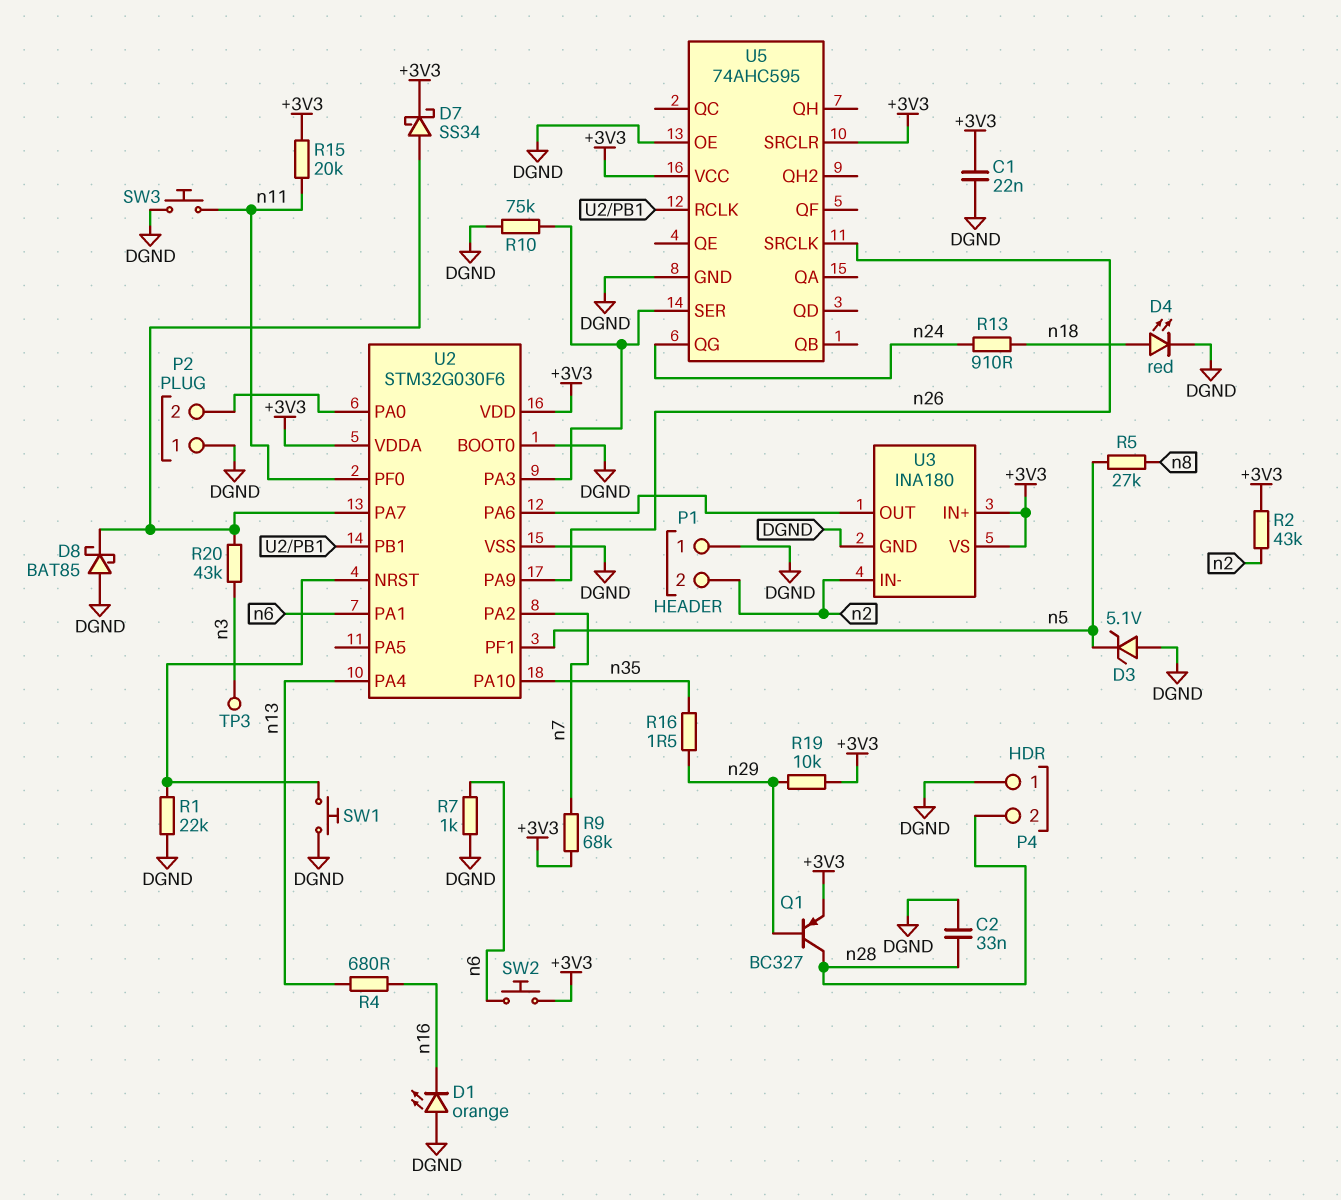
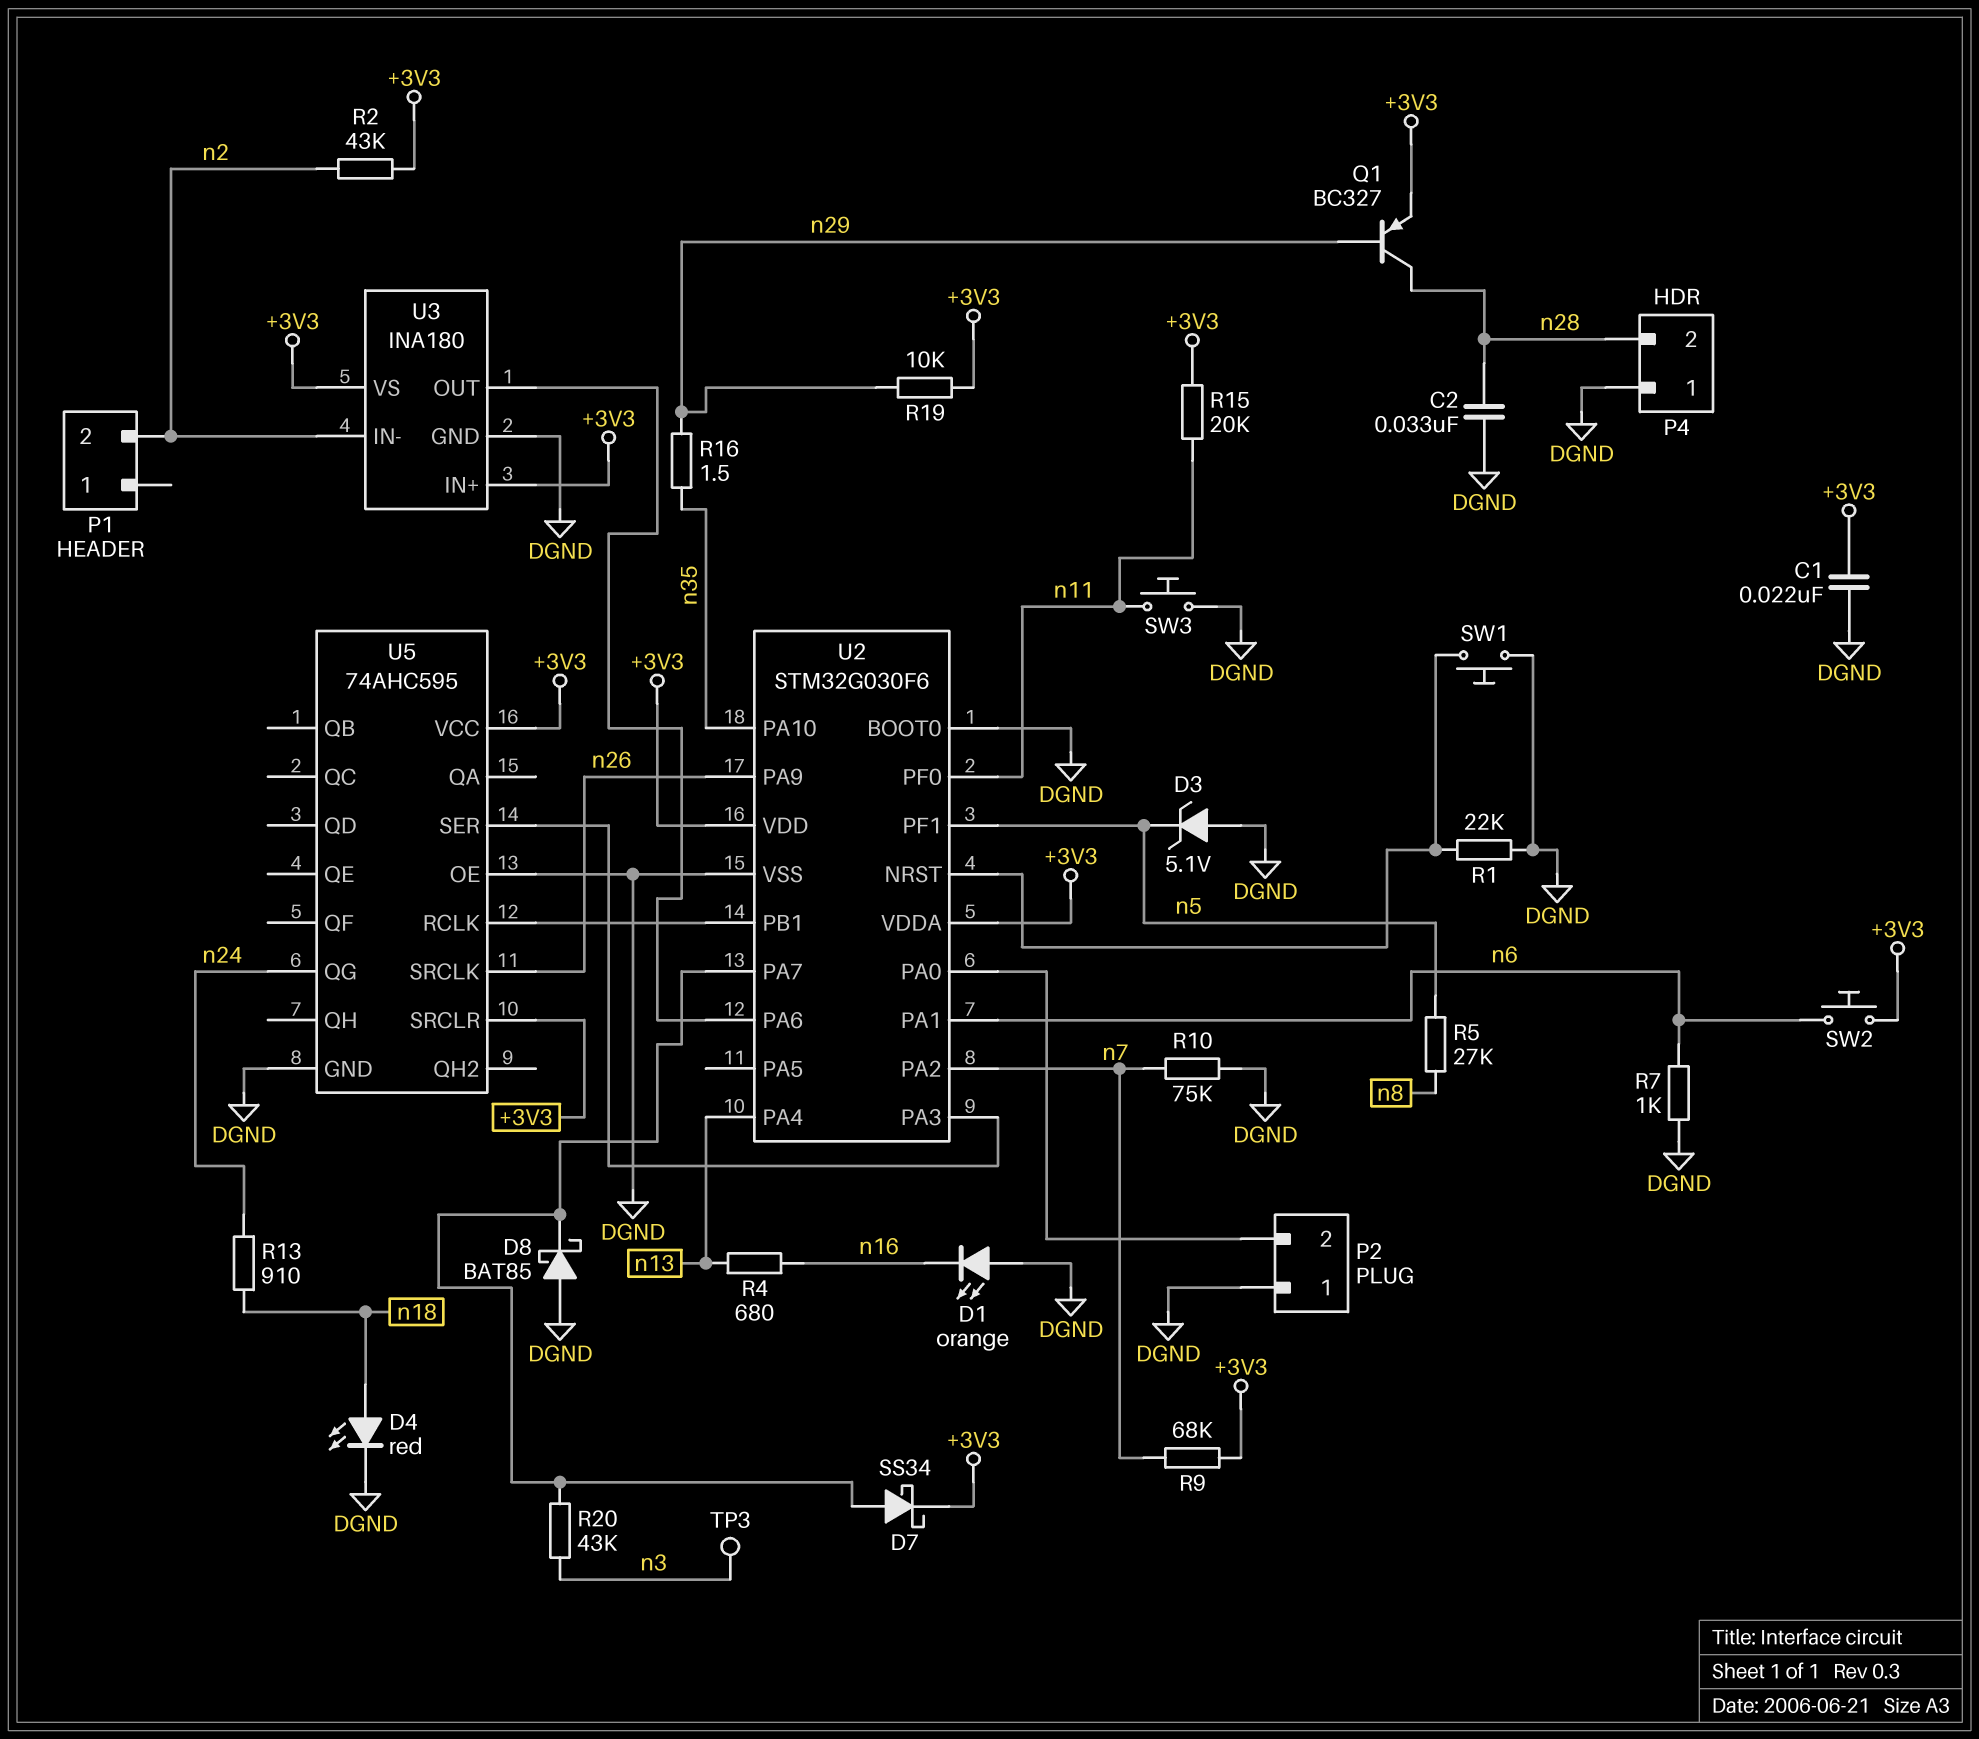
P1 pin 1: DGND -> none
R10: 75k (DGND, U2/PA3) -> 75k (DGND, n7)

